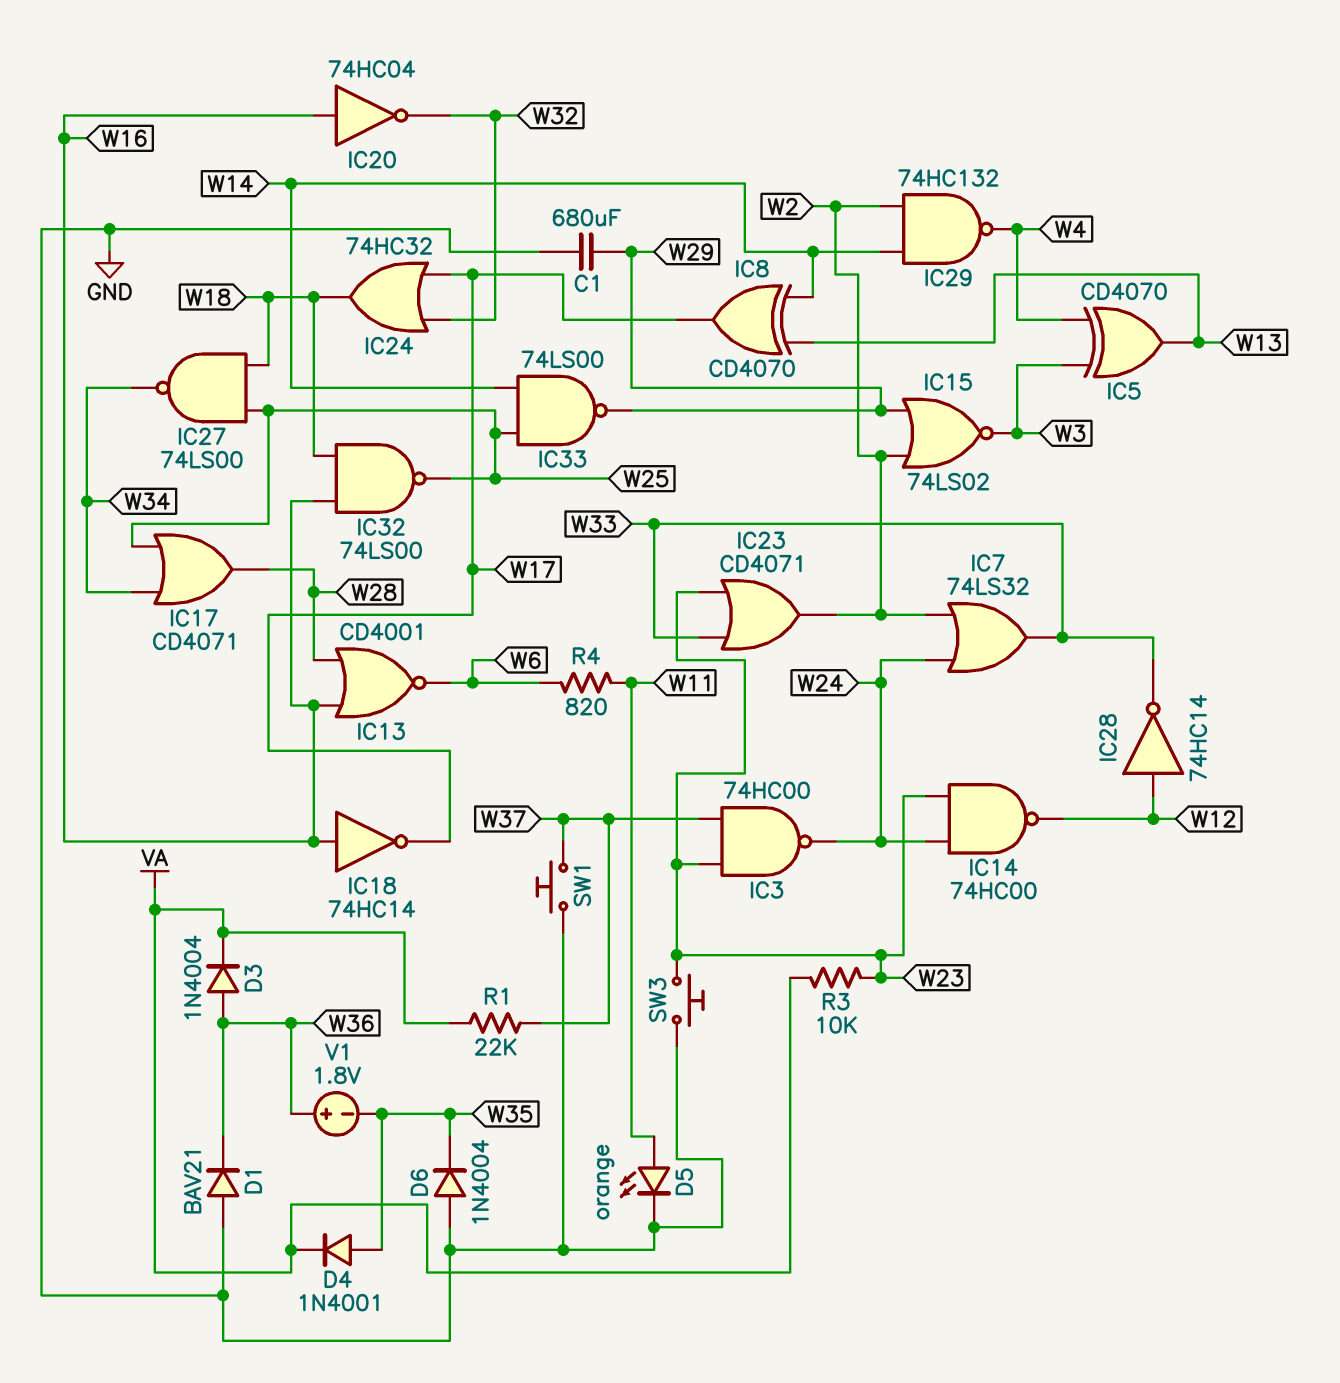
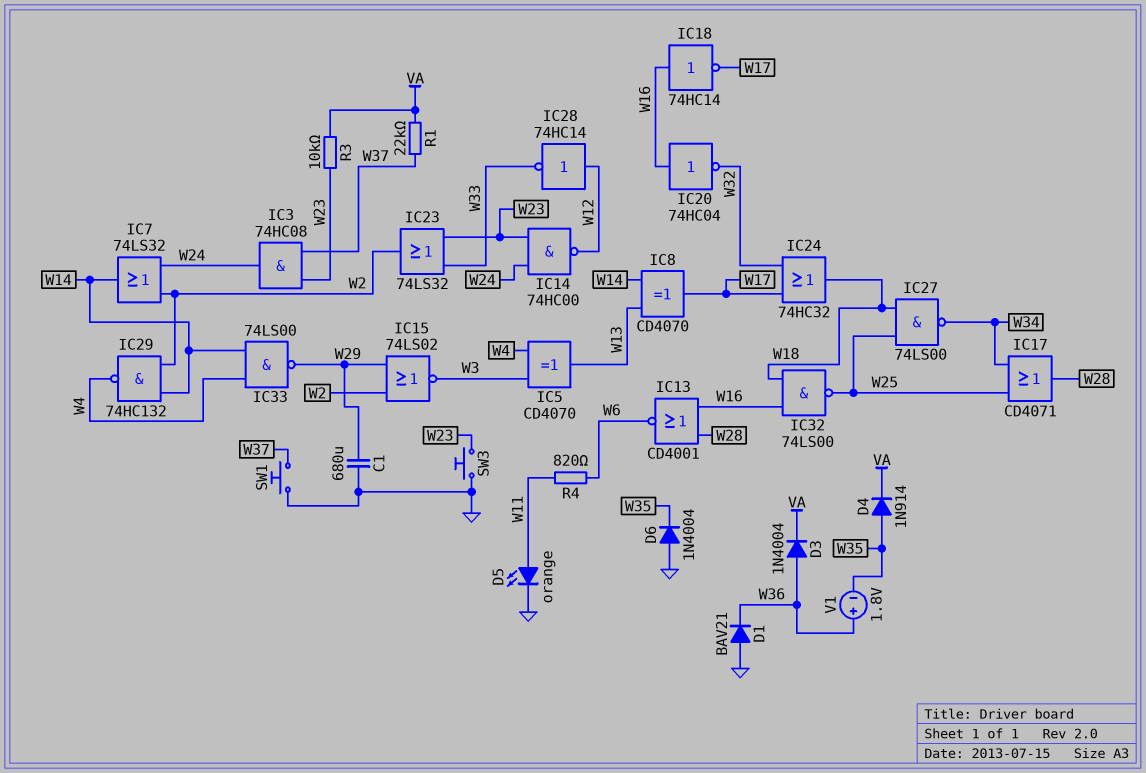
D4: diode 1N4001 (A W35, K VA) -> diode 1N914 (A W35, K VA)
IC3: NAND 74HC00 (in W23, in W37, out W24) -> AND 74HC08 (in W23, in W37, out W24)
IC7: OR 74LS32 (in W2, in W24, out W33) -> OR 74LS32 (in W2, in W24, out W14)
IC23: OR CD4071 (in W23, in W33, out W2) -> OR 74LS32 (in W23, in W33, out W2)
IC33: NAND 74LS00 (in W14, in W25, out W29) -> NAND 74LS00 (in W4, in W14, out W29)

